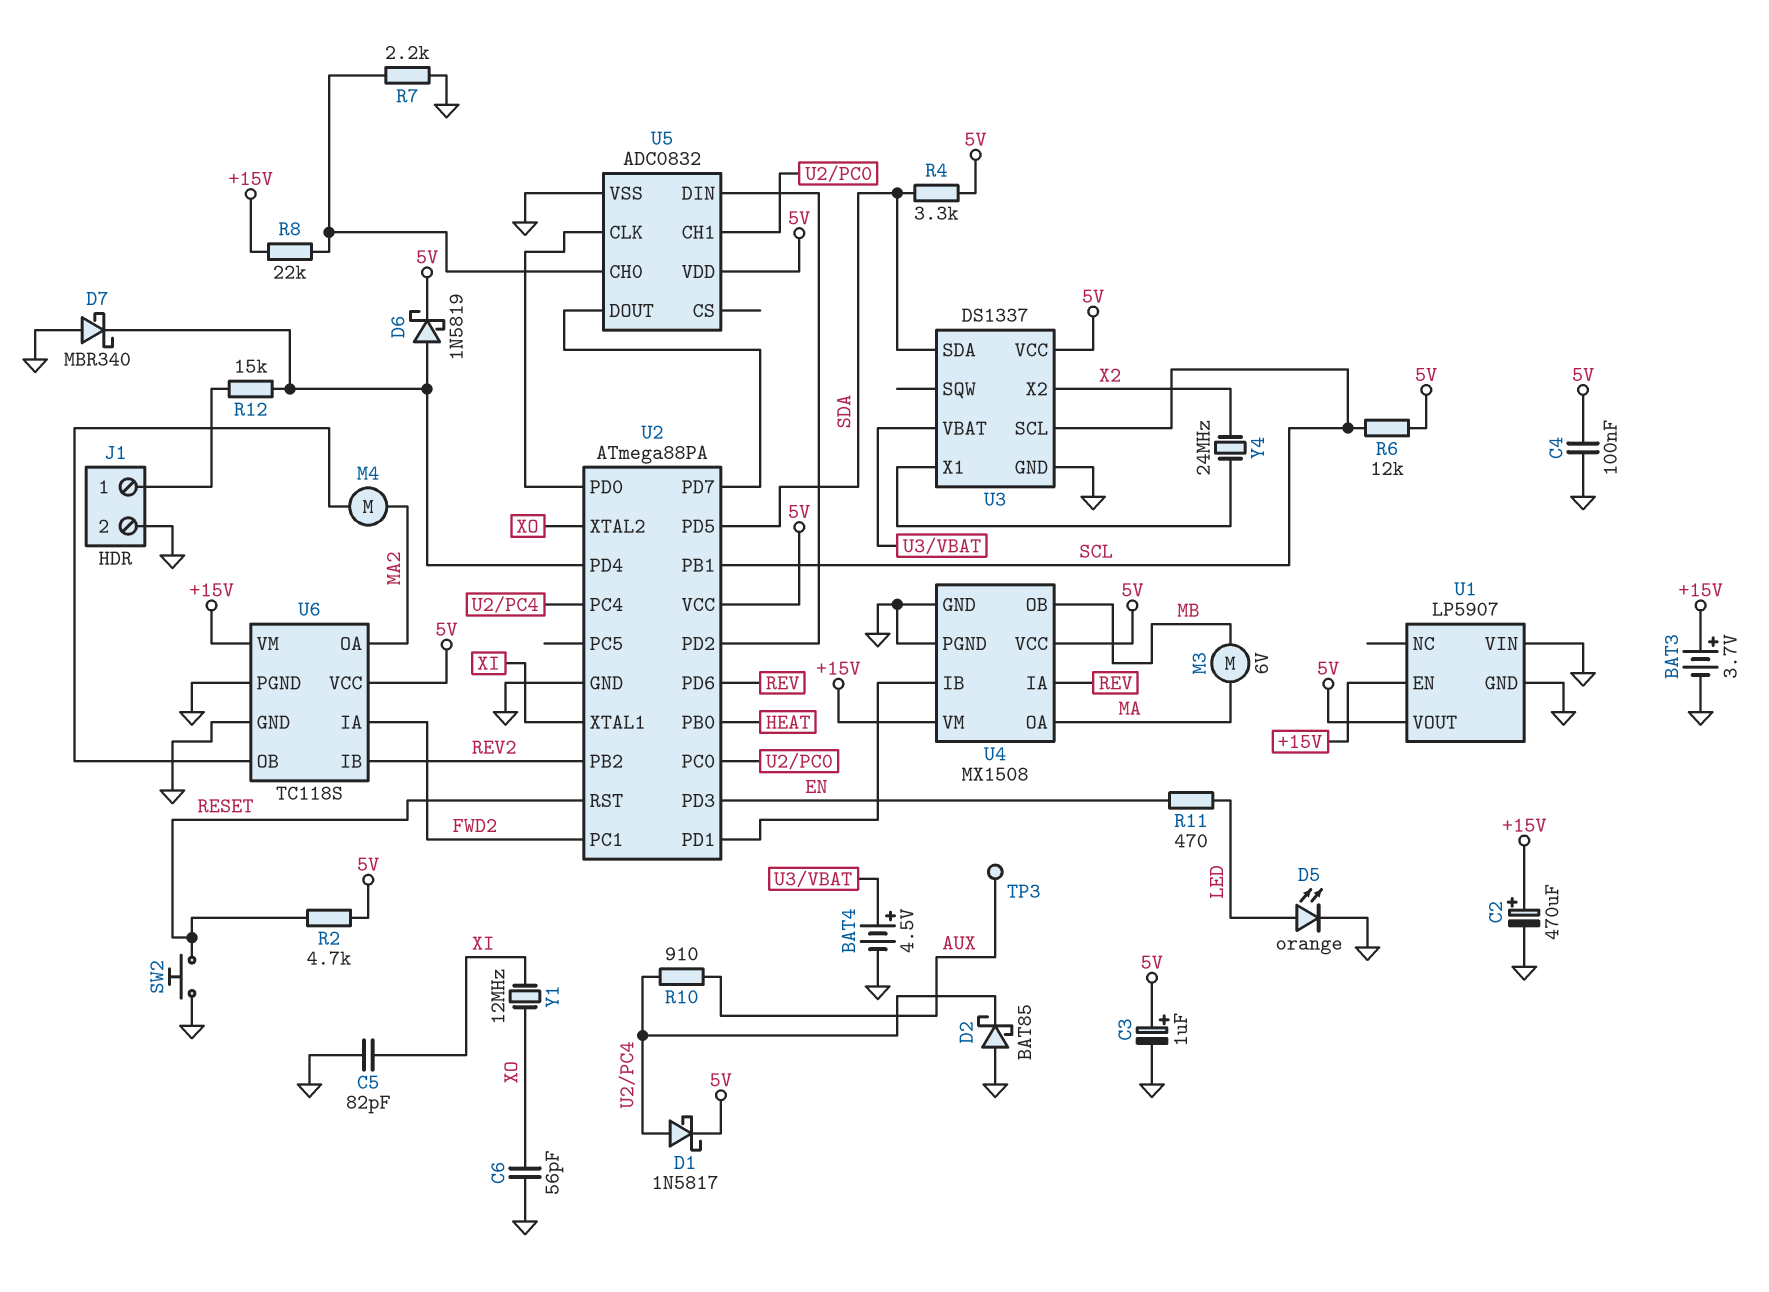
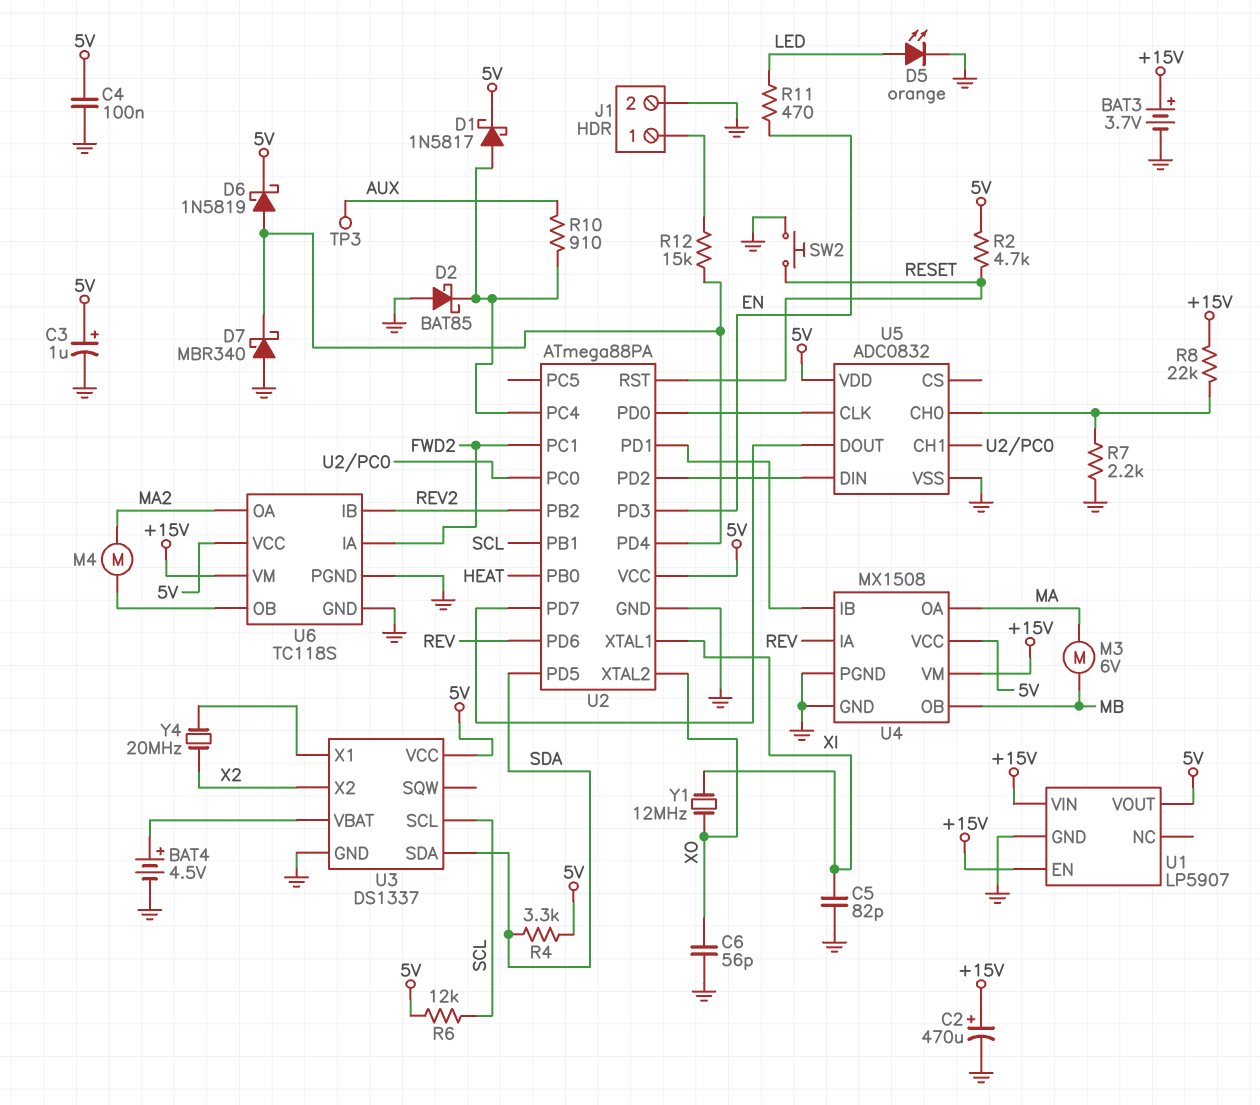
U1 pin VIN: GND -> +15V
Y4: 24MHz (U3/X1, X2) -> 20MHz (U3/X1, X2)

